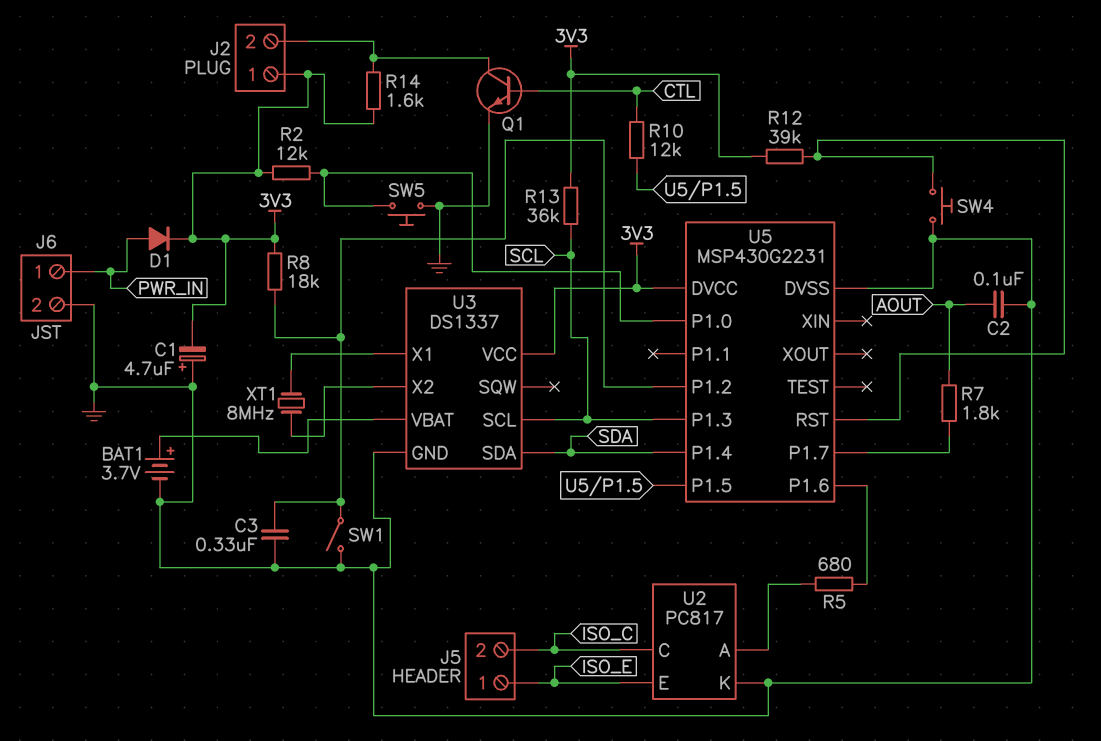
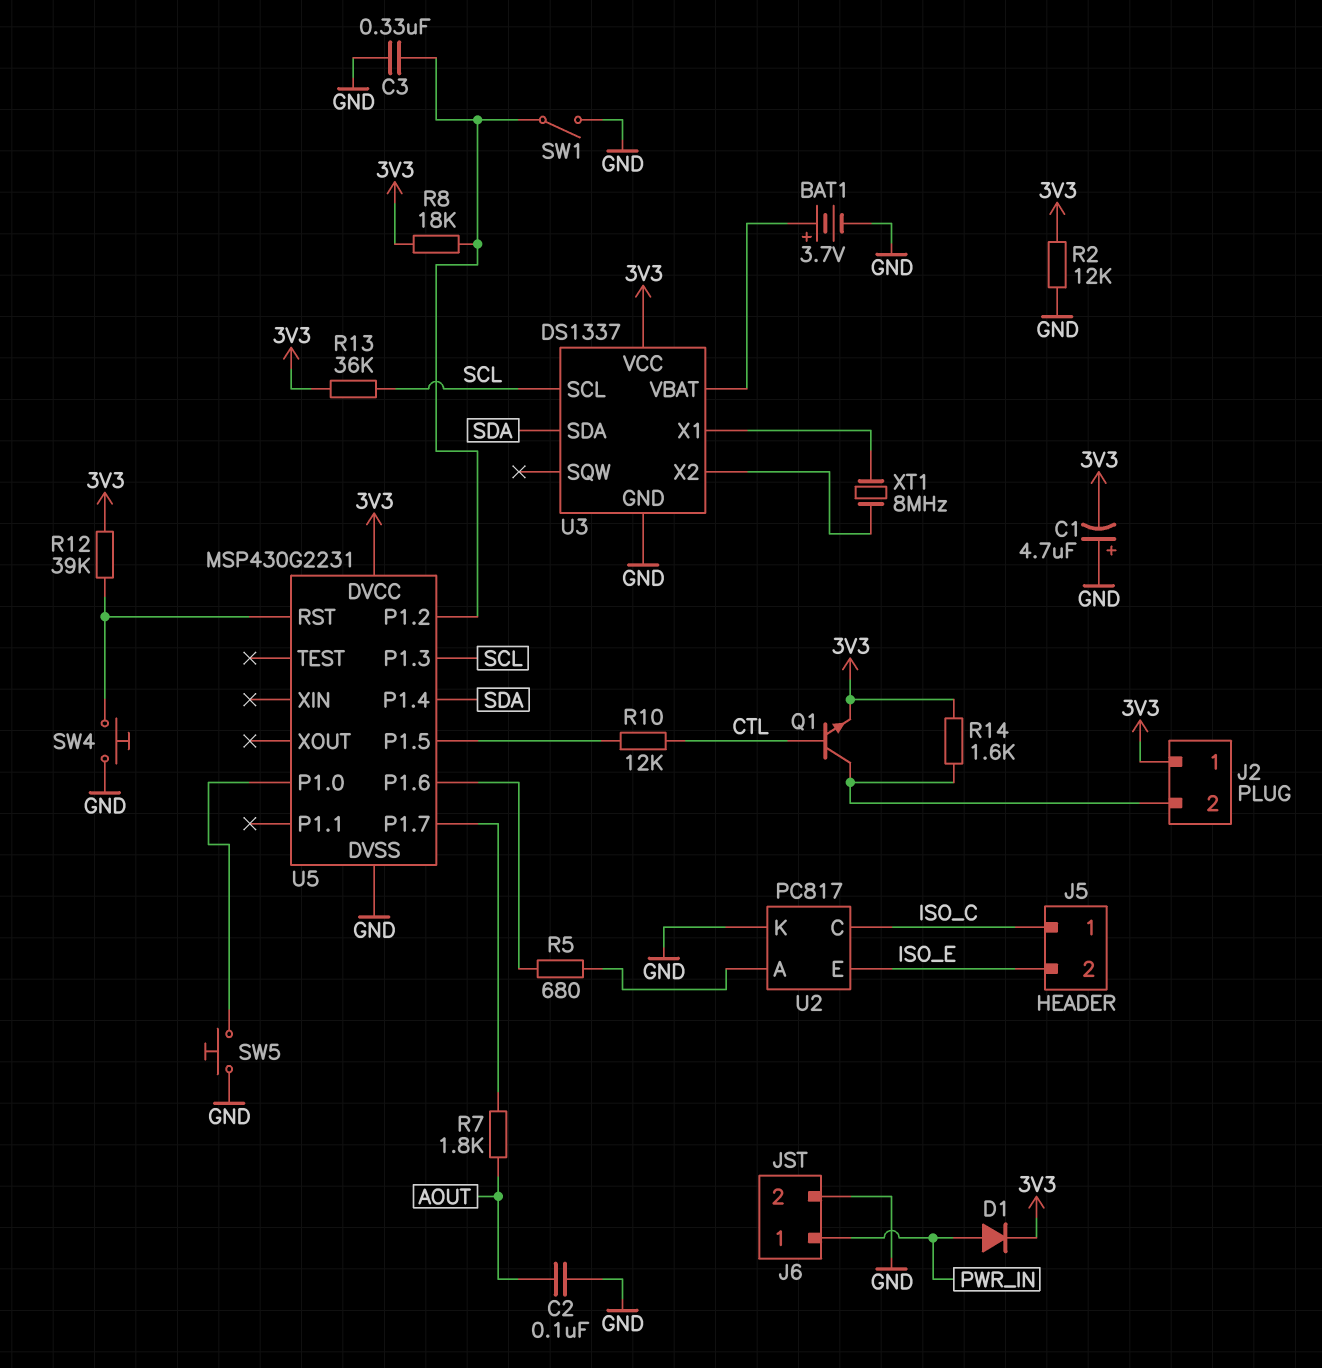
J5 pin 1: ISO_E -> ISO_C
J5 pin 2: ISO_C -> ISO_E
Q1: NPN (B CTL, C J2/2, E GND) -> NPN (B CTL, C J2/2, E 3V3)
R2: 12k (3V3, U5/P1.0) -> 12k (3V3, GND)

